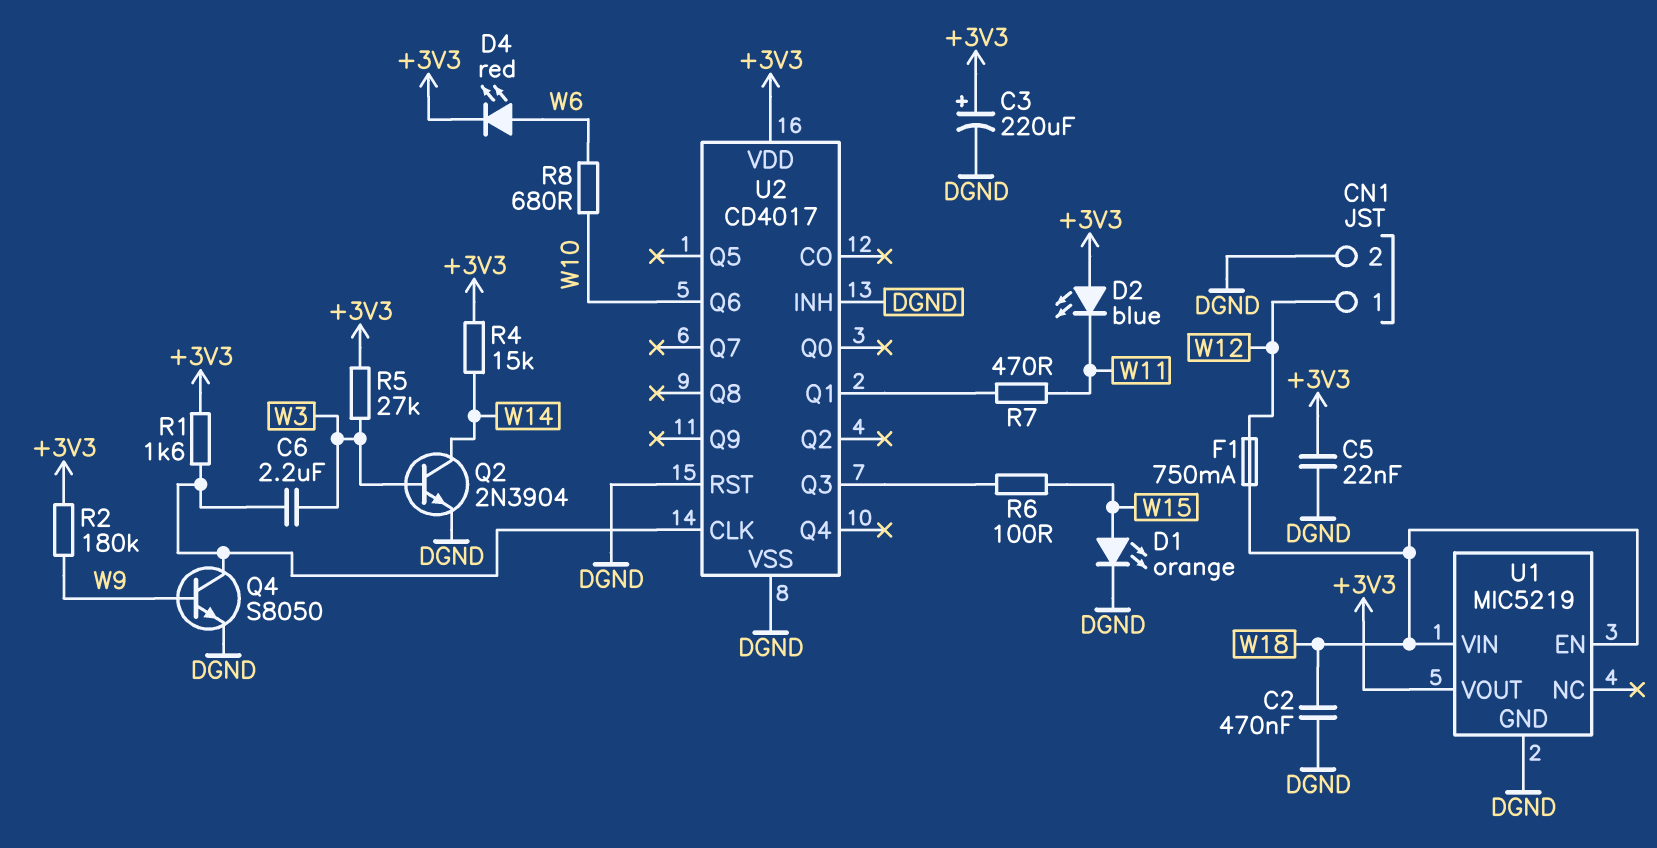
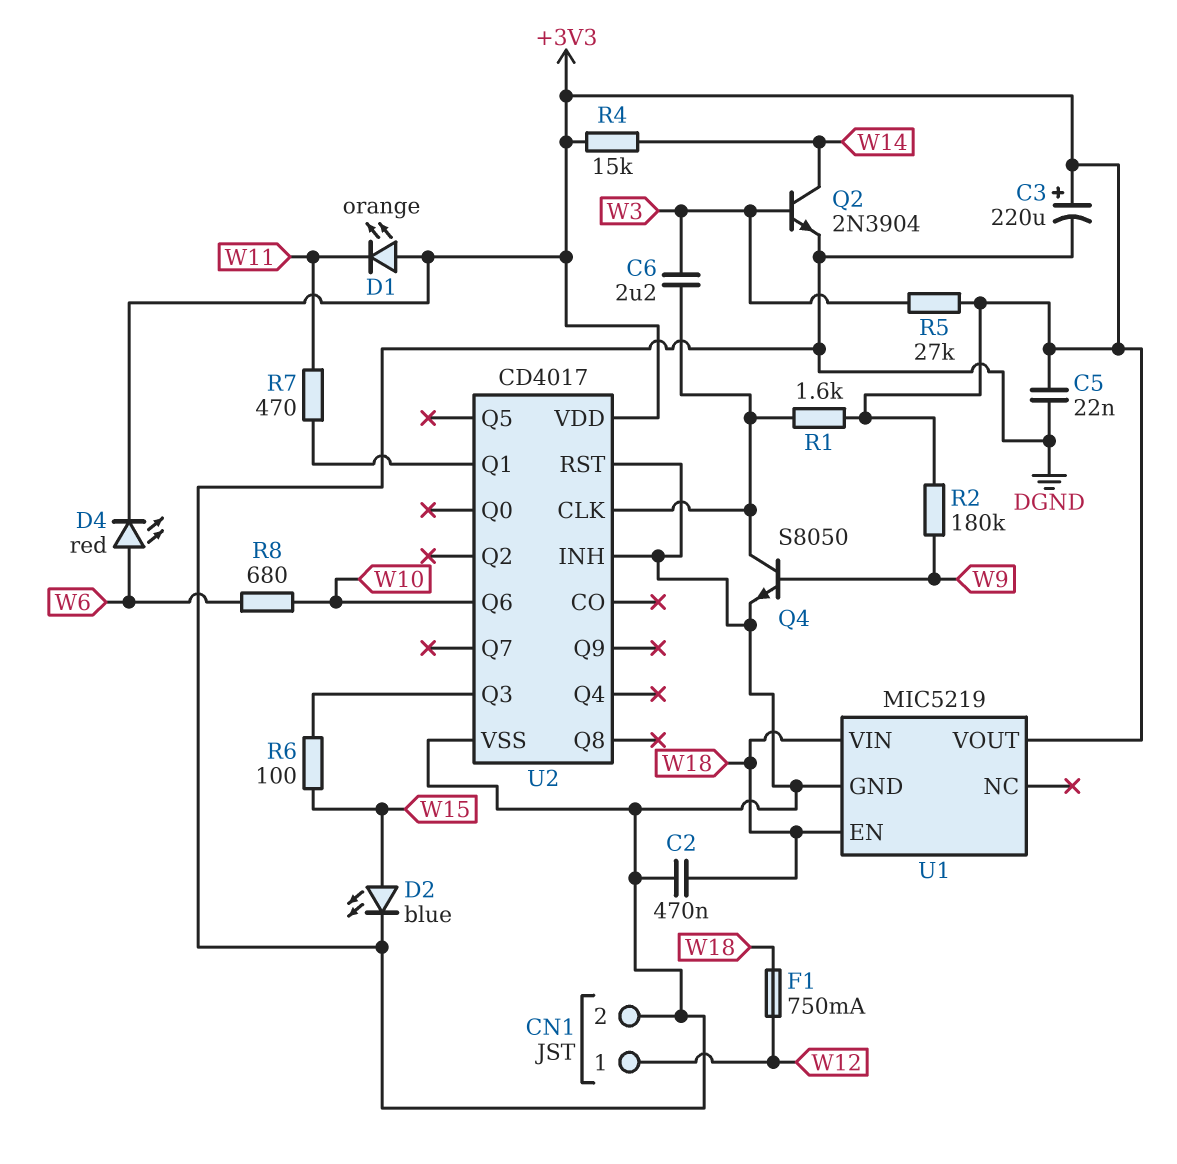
D1: LED orange (A W15, K DGND) -> LED orange (A +3V3, K W11)
D2: LED blue (A +3V3, K W11) -> LED blue (A W15, K DGND)

